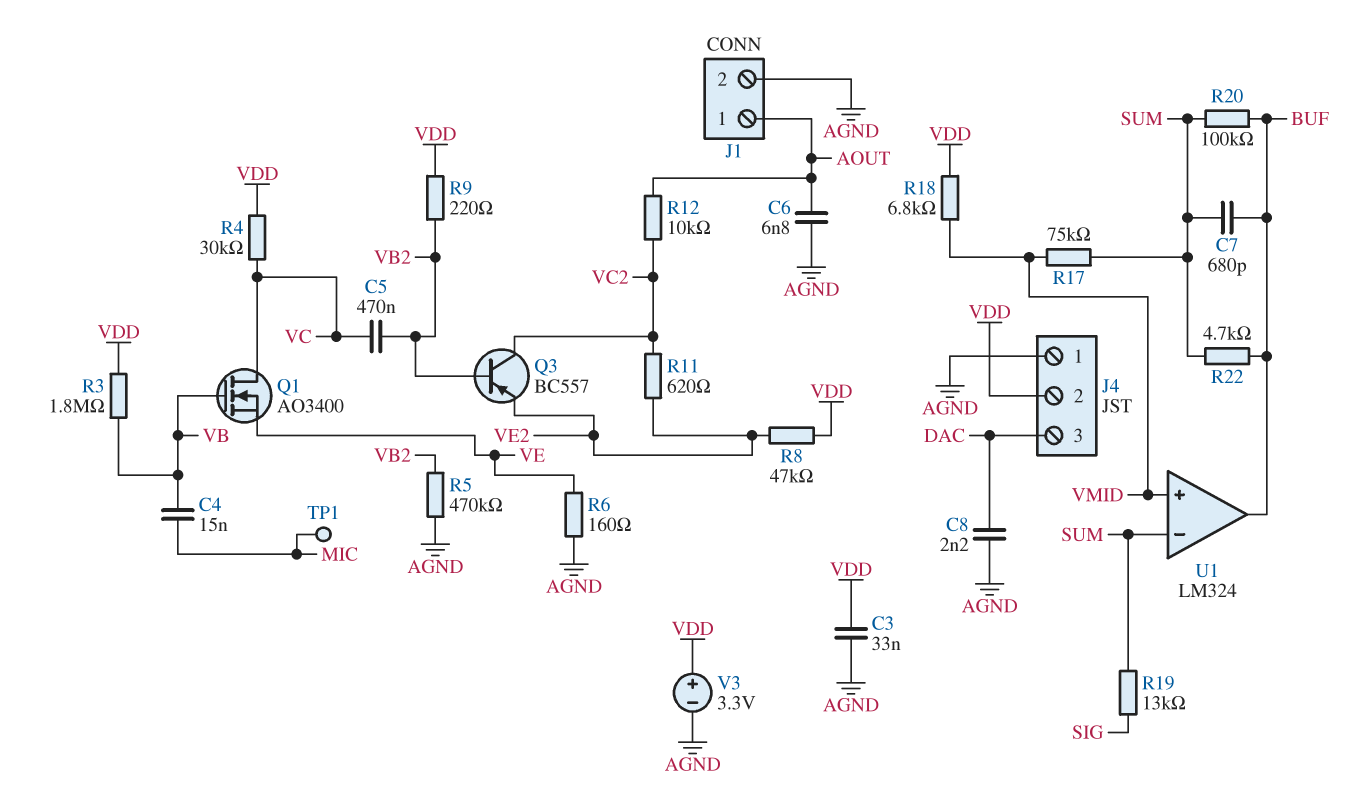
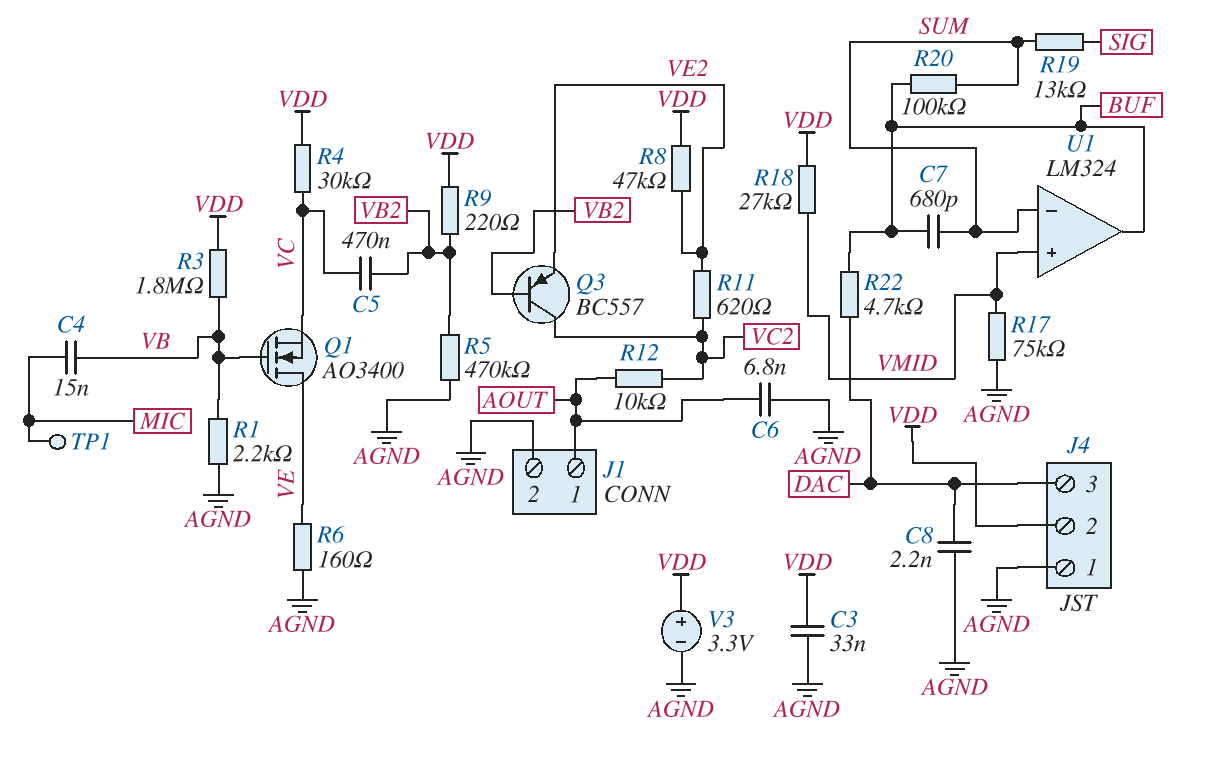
Q1: NMOS AO3400 (G VB, D VC, S VE) -> NMOS AO3400 (G VB, D VE, S VC)
R1: none -> 2.2k (AGND, VB)
R17: 75k (SUM, VMID) -> 75k (AGND, VMID)
R18: 6.8k (VDD, VMID) -> 27k (VDD, VMID)
R22: 4.7k (BUF, SUM) -> 4.7k (BUF, DAC)

